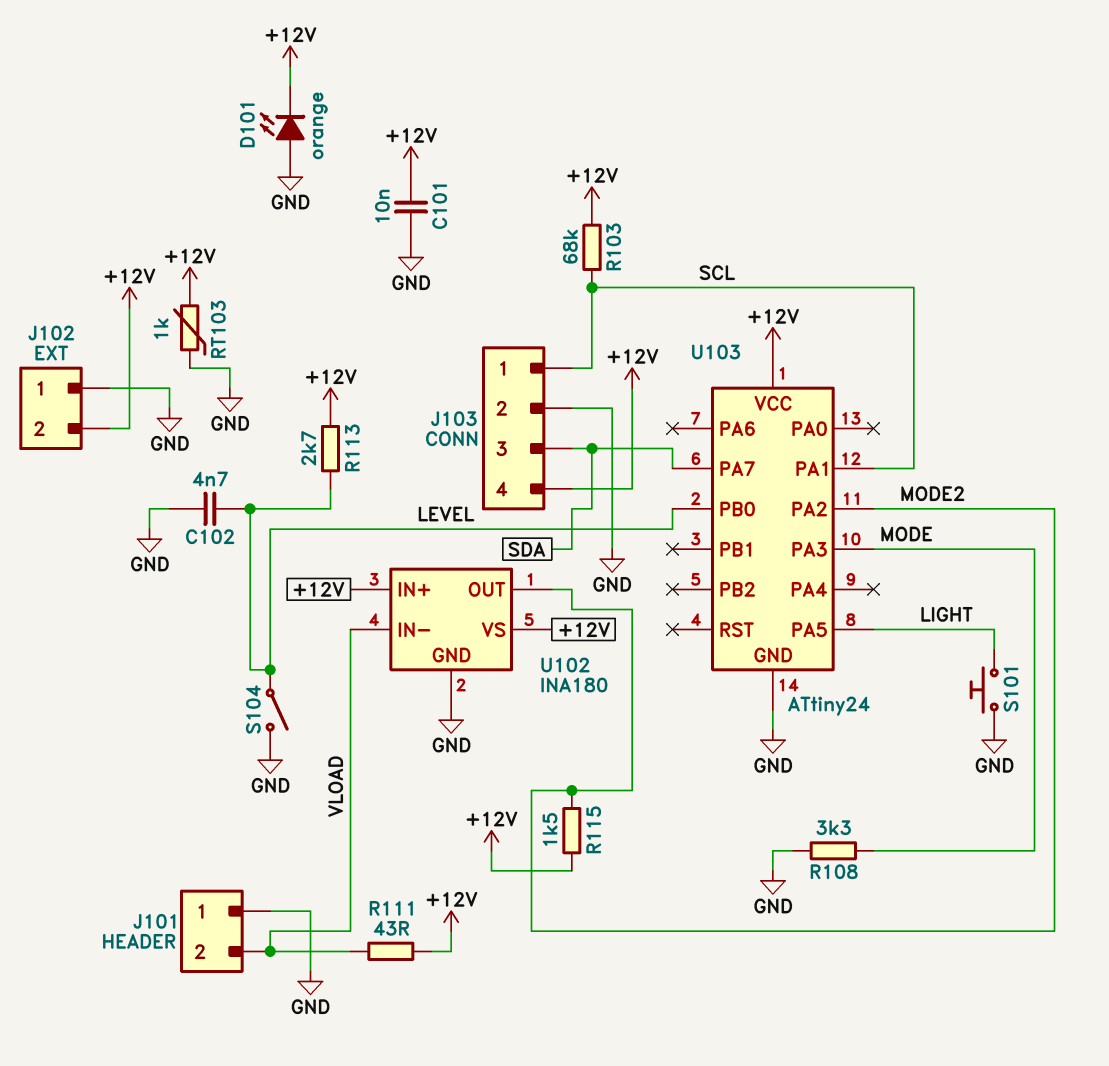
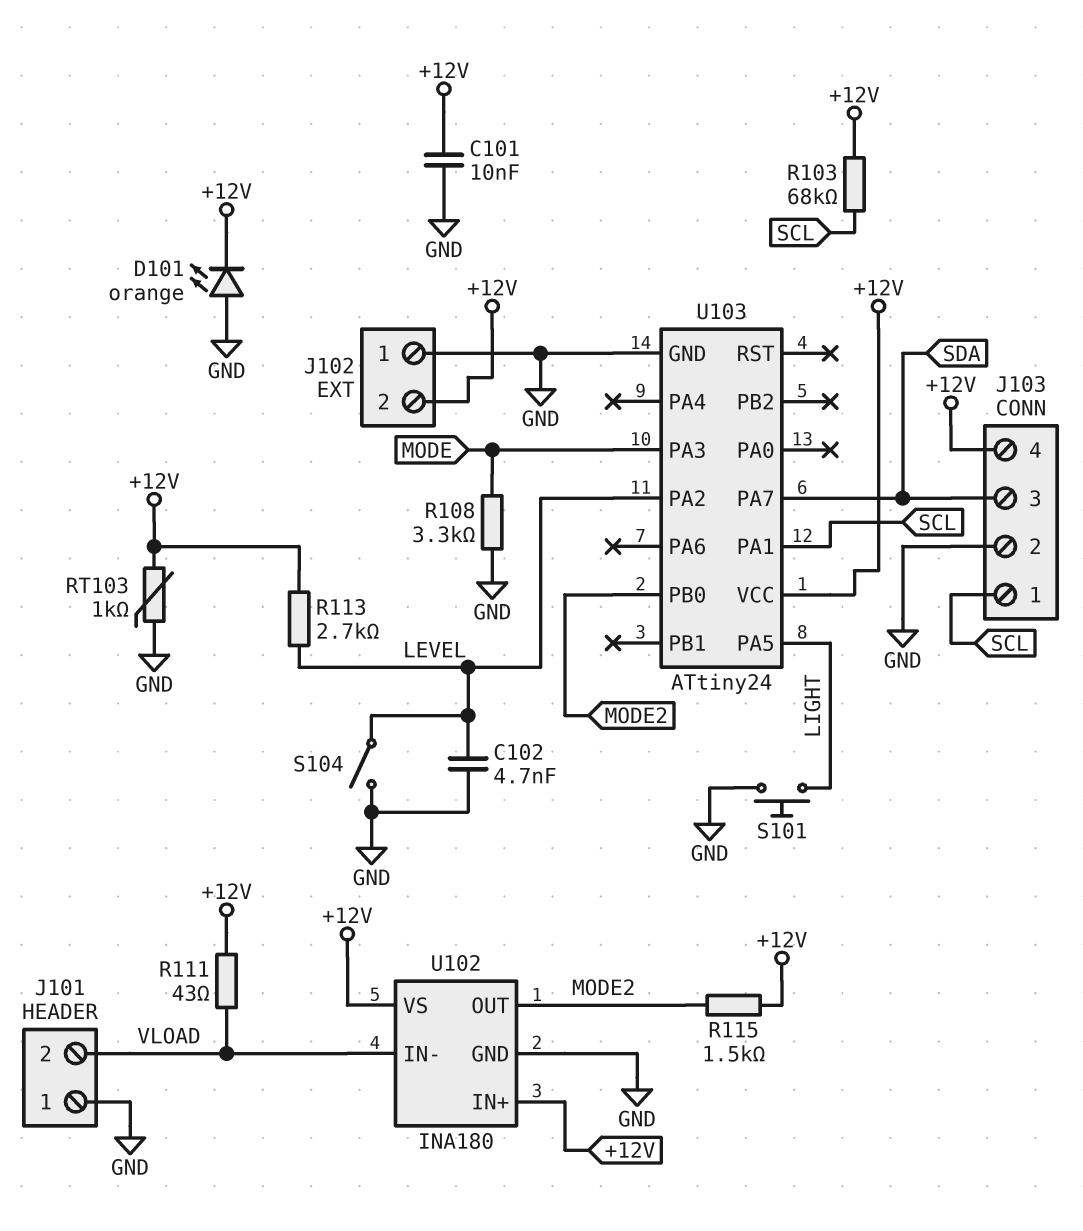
U103 pin PA2: MODE2 -> LEVEL
U103 pin PB0: LEVEL -> MODE2

